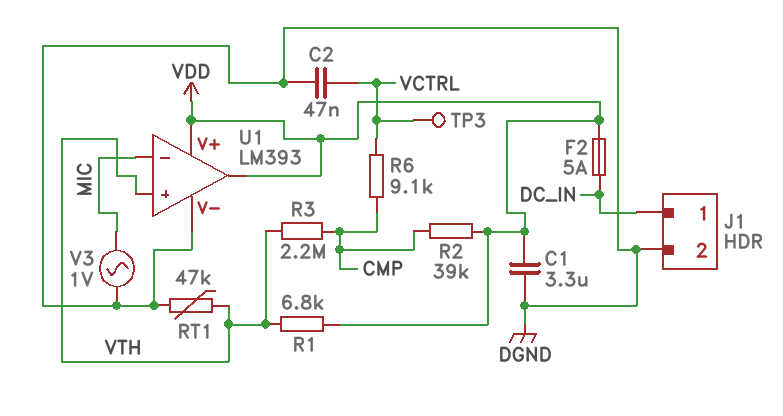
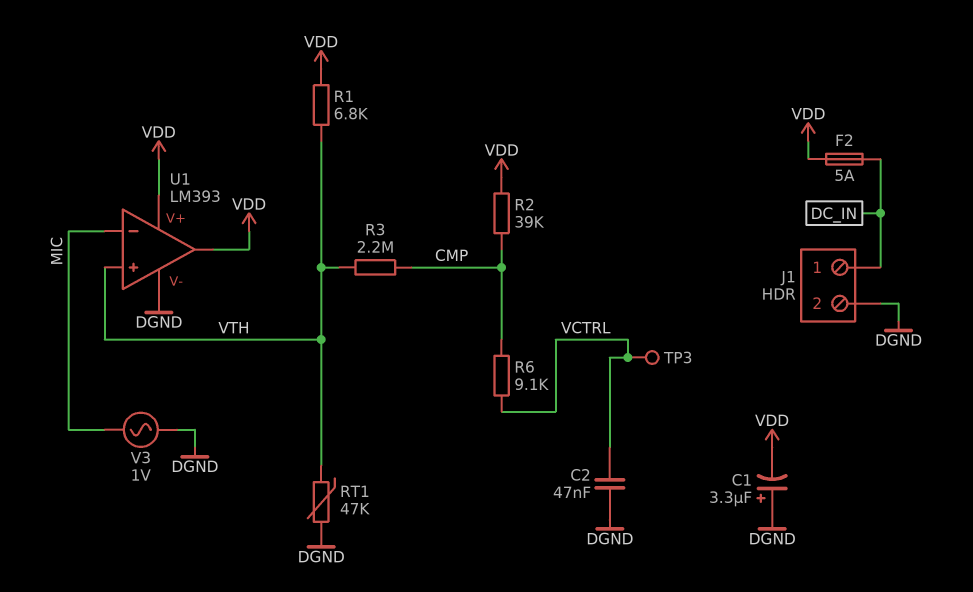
C1: 3.3uF (DGND, VDD) -> 3.3uF (plus DGND, minus VDD)

